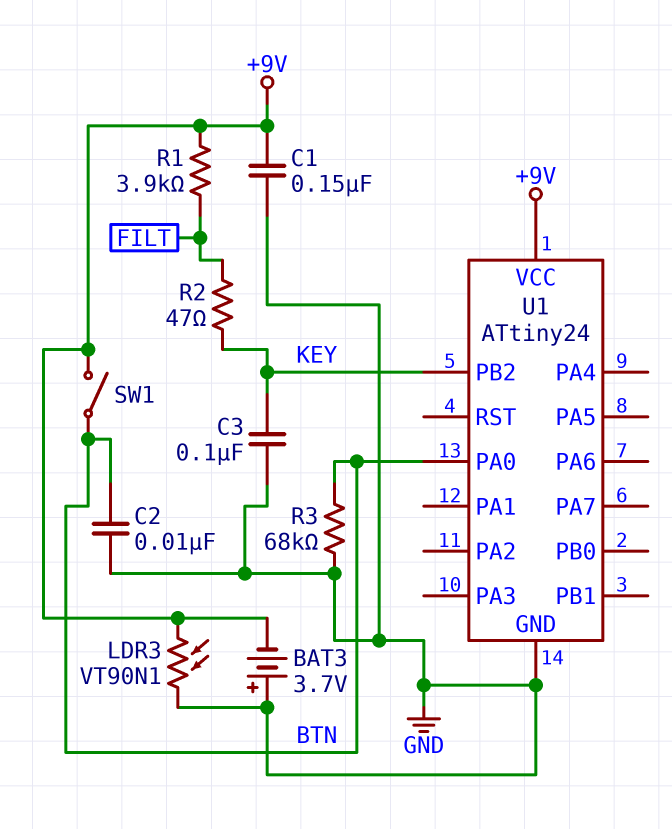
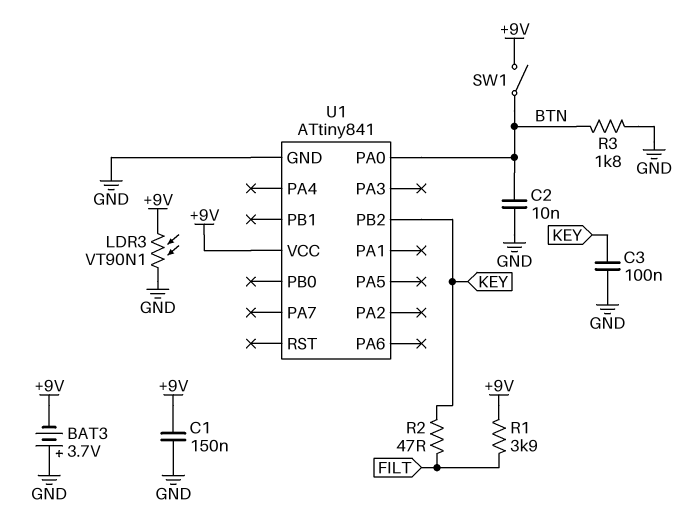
R3: 68k (BTN, GND) -> 1.8k (BTN, GND)
U1: ATtiny24 -> ATtiny841

